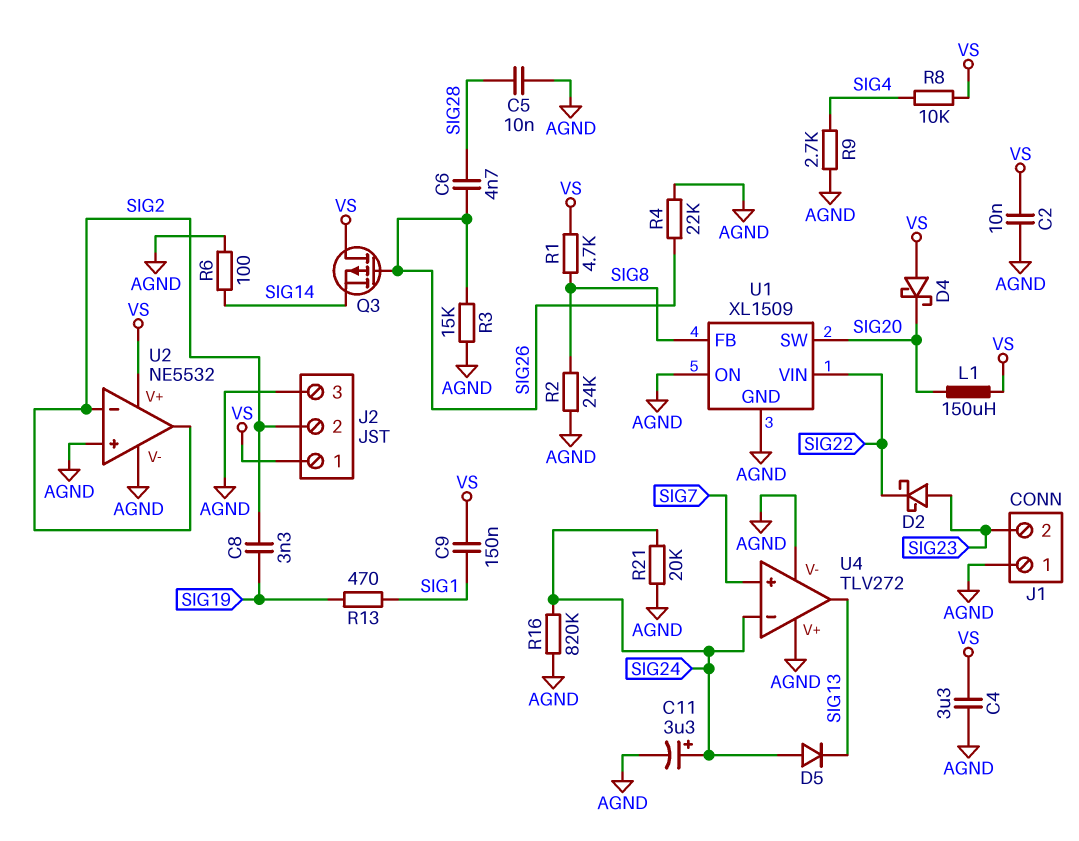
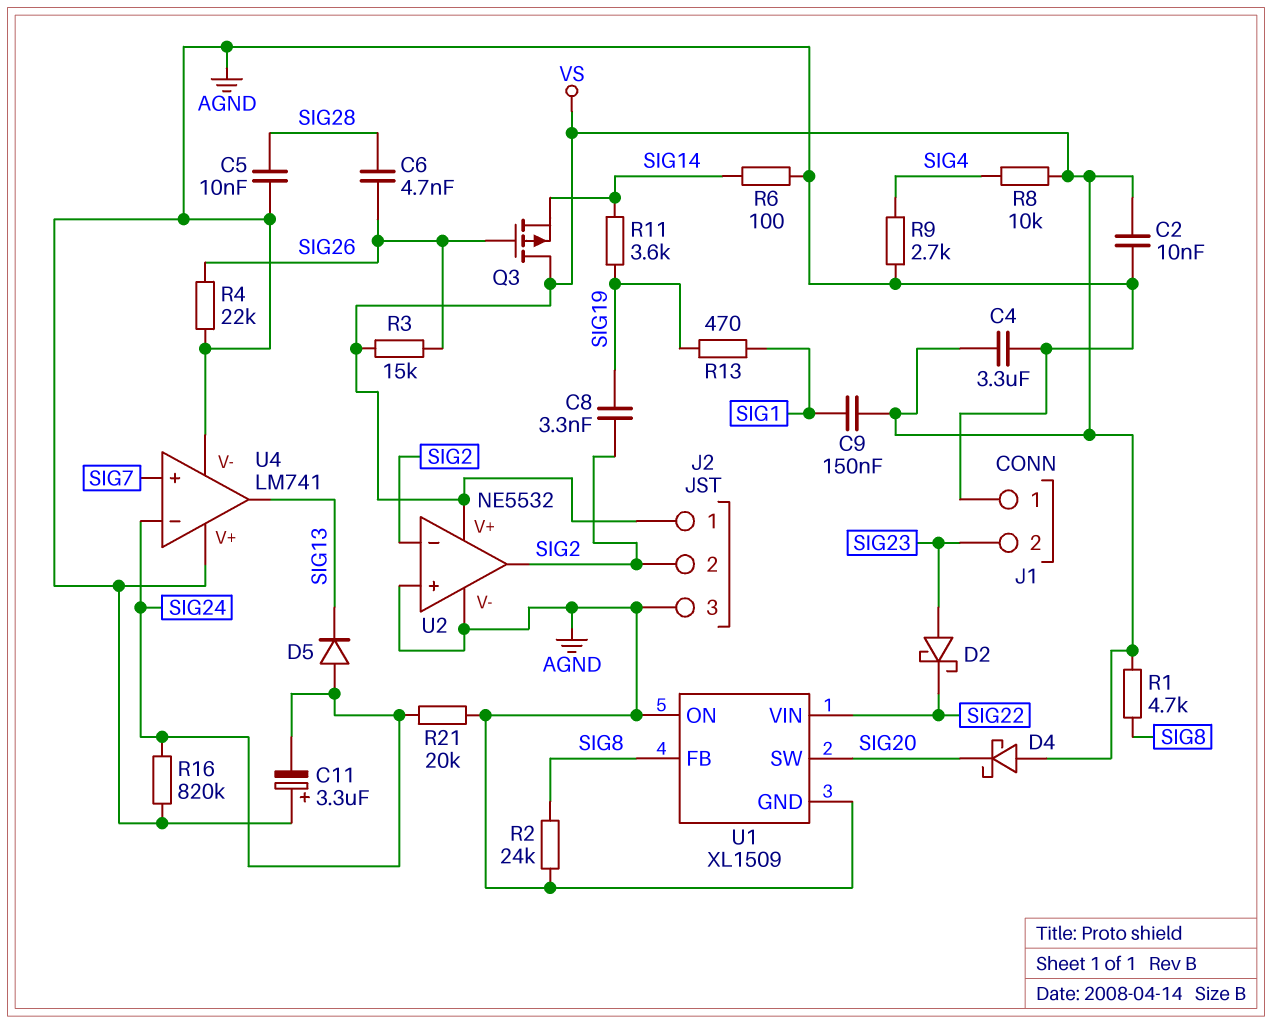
C11: 3.3uF (plus SIG24, minus AGND) -> 3.3uF (plus AGND, minus SIG24)
L1: 150uH (SIG20, VS) -> none
R3: 15k (AGND, SIG26) -> 15k (SIG26, VS)
R11: none -> 3.6k (SIG14, SIG19)
U4: TLV272 -> LM741

